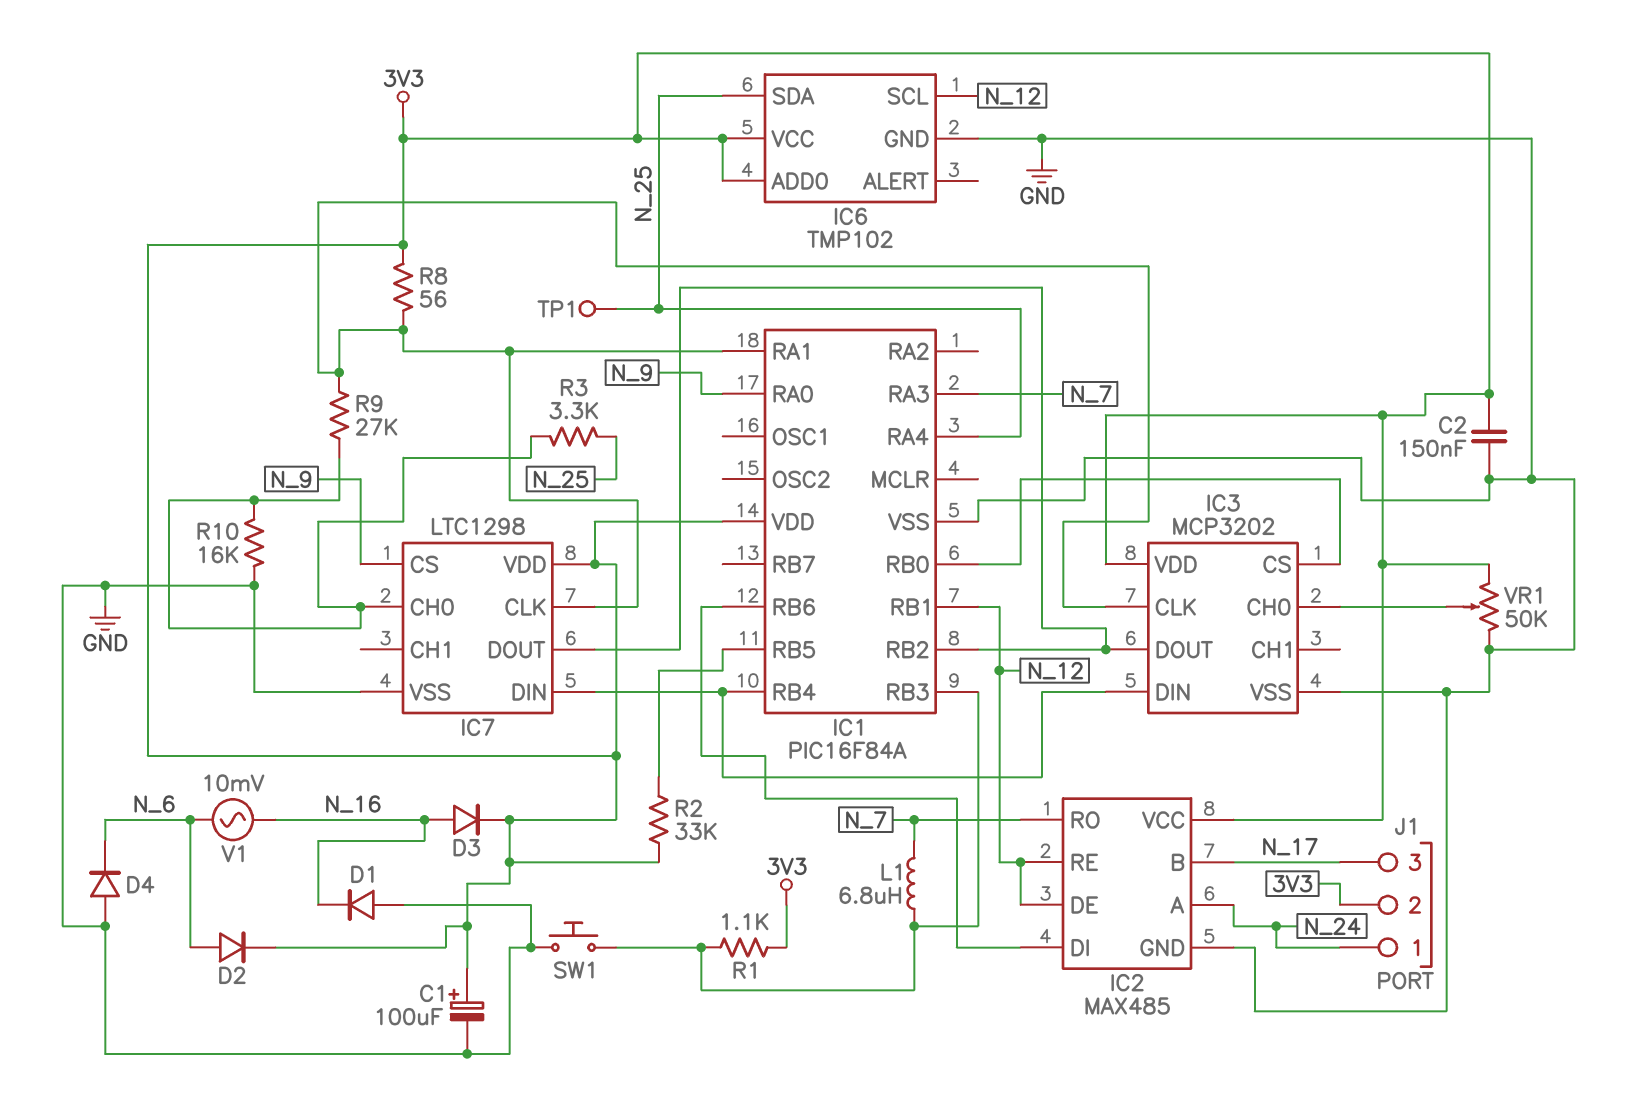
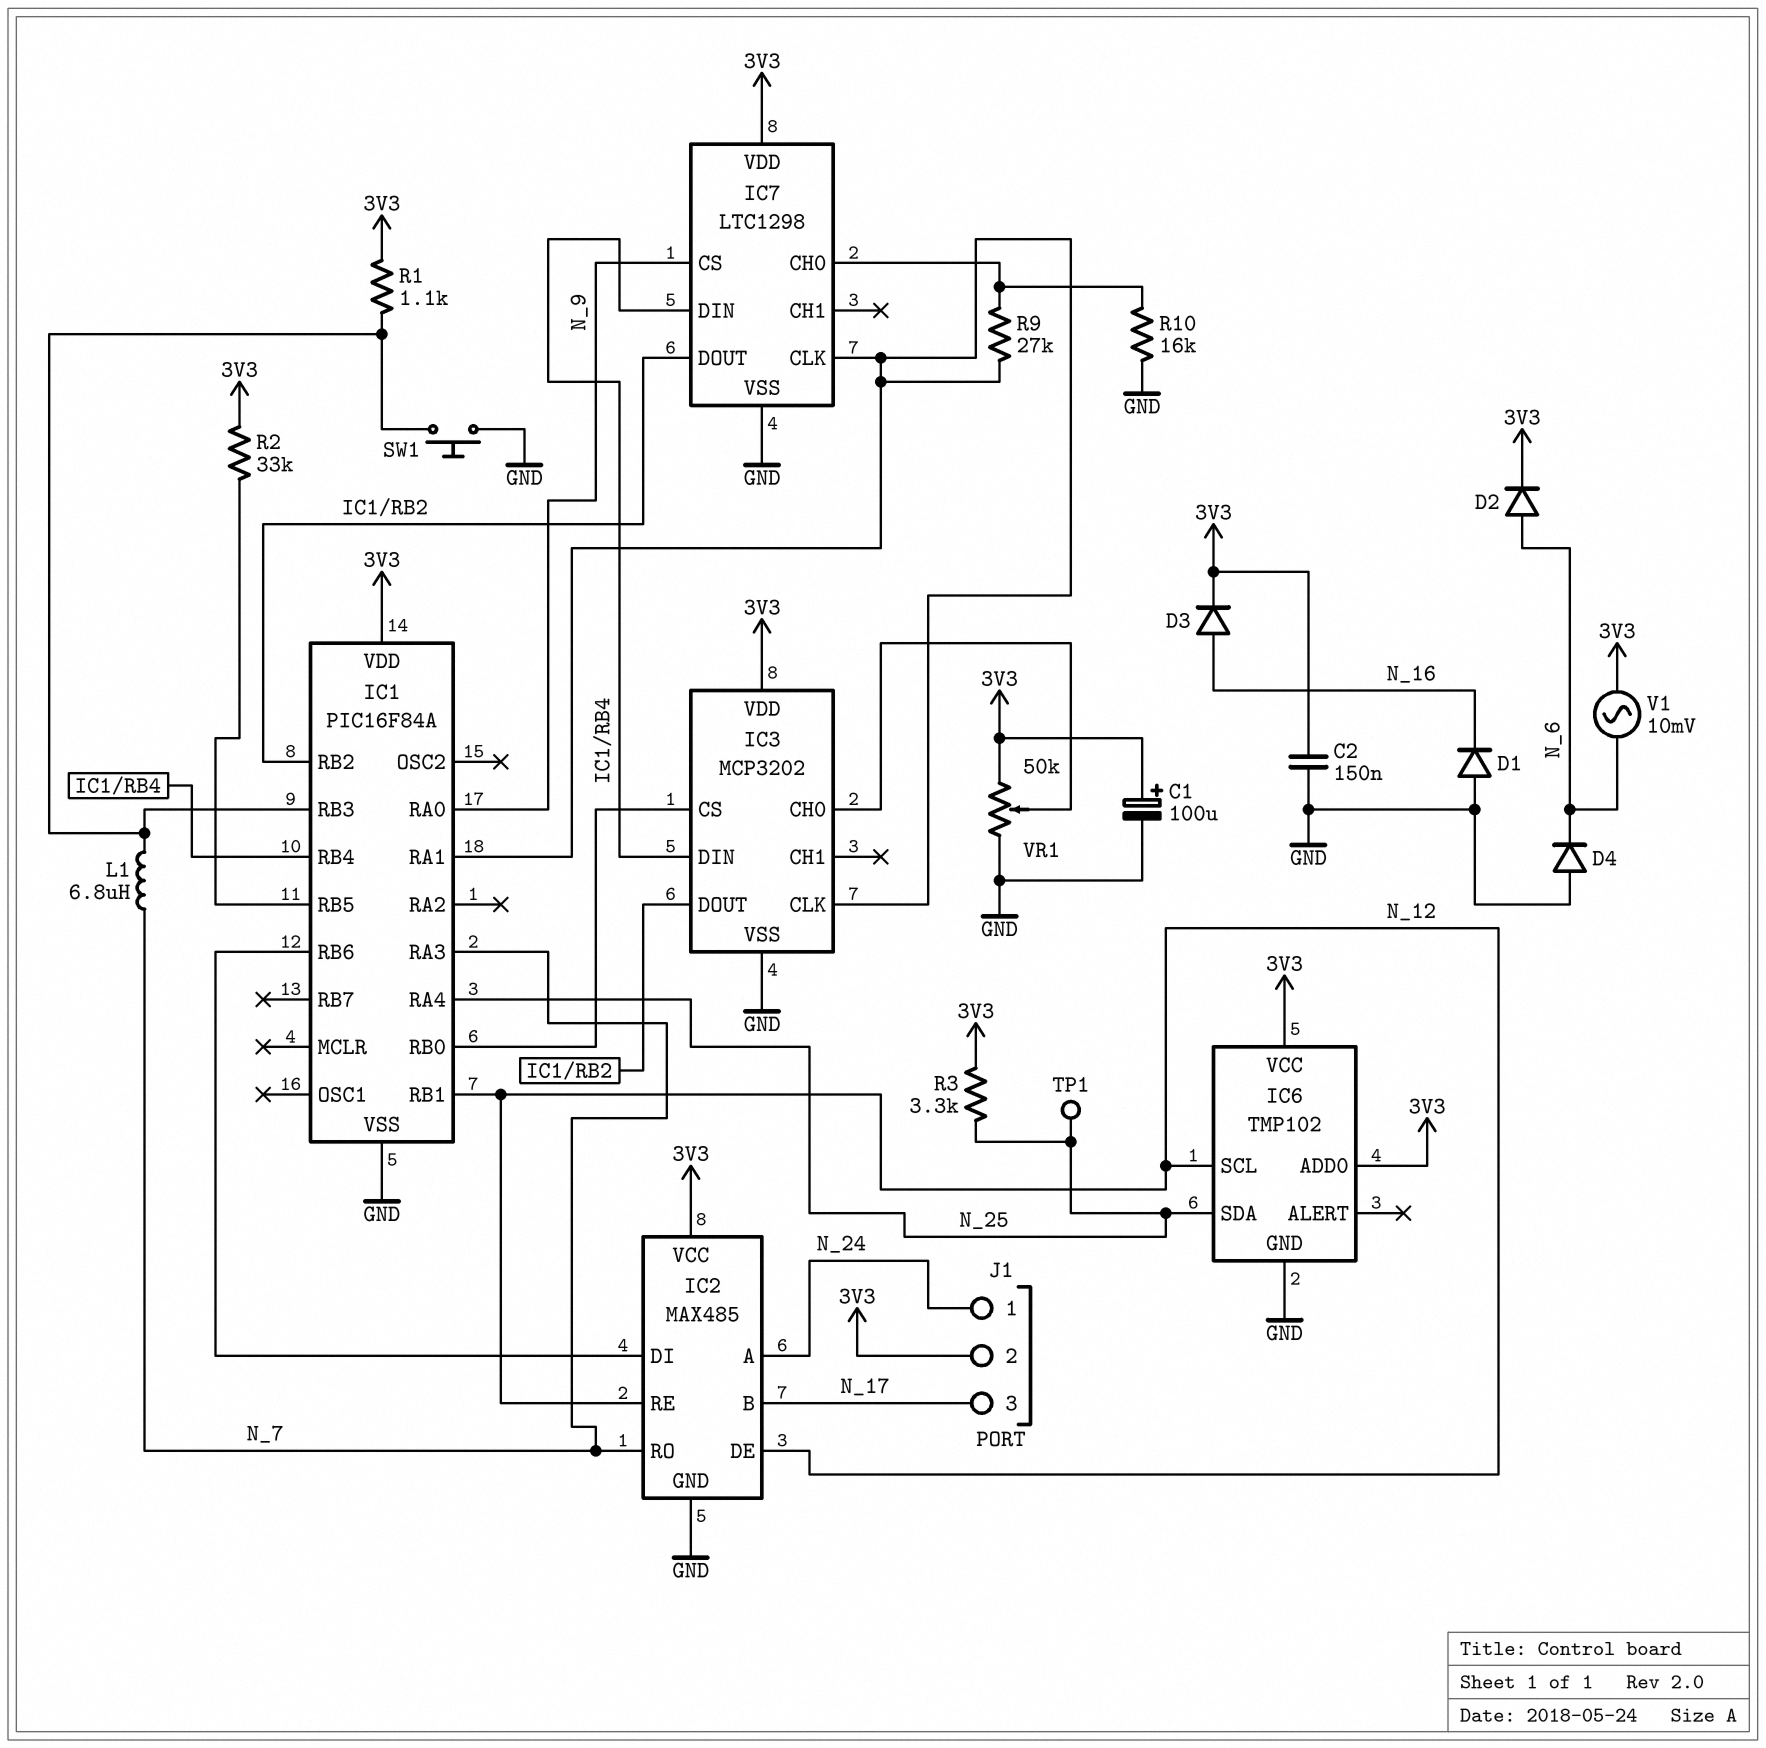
R3: 3.3k (IC7/CH0, N_25) -> 3.3k (3V3, N_25)
R8: 56 (3V3, IC1/RA1) -> none
V1: AC 10mV (N_6, N_16) -> AC 10mV (3V3, N_6)

